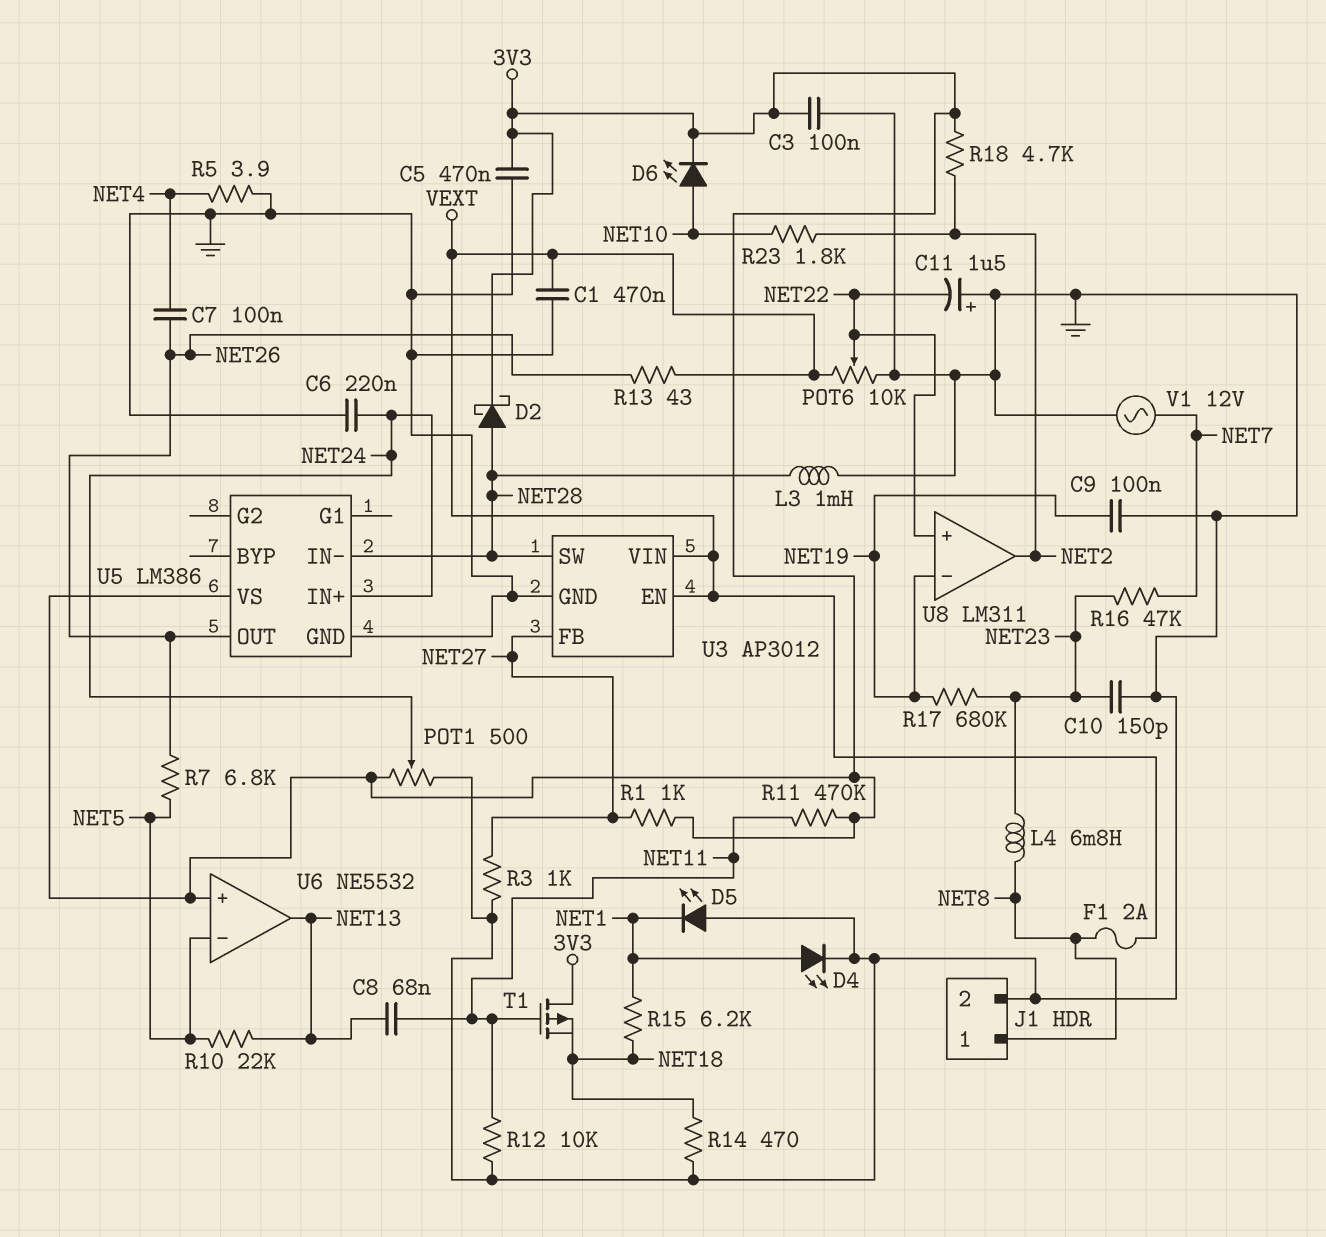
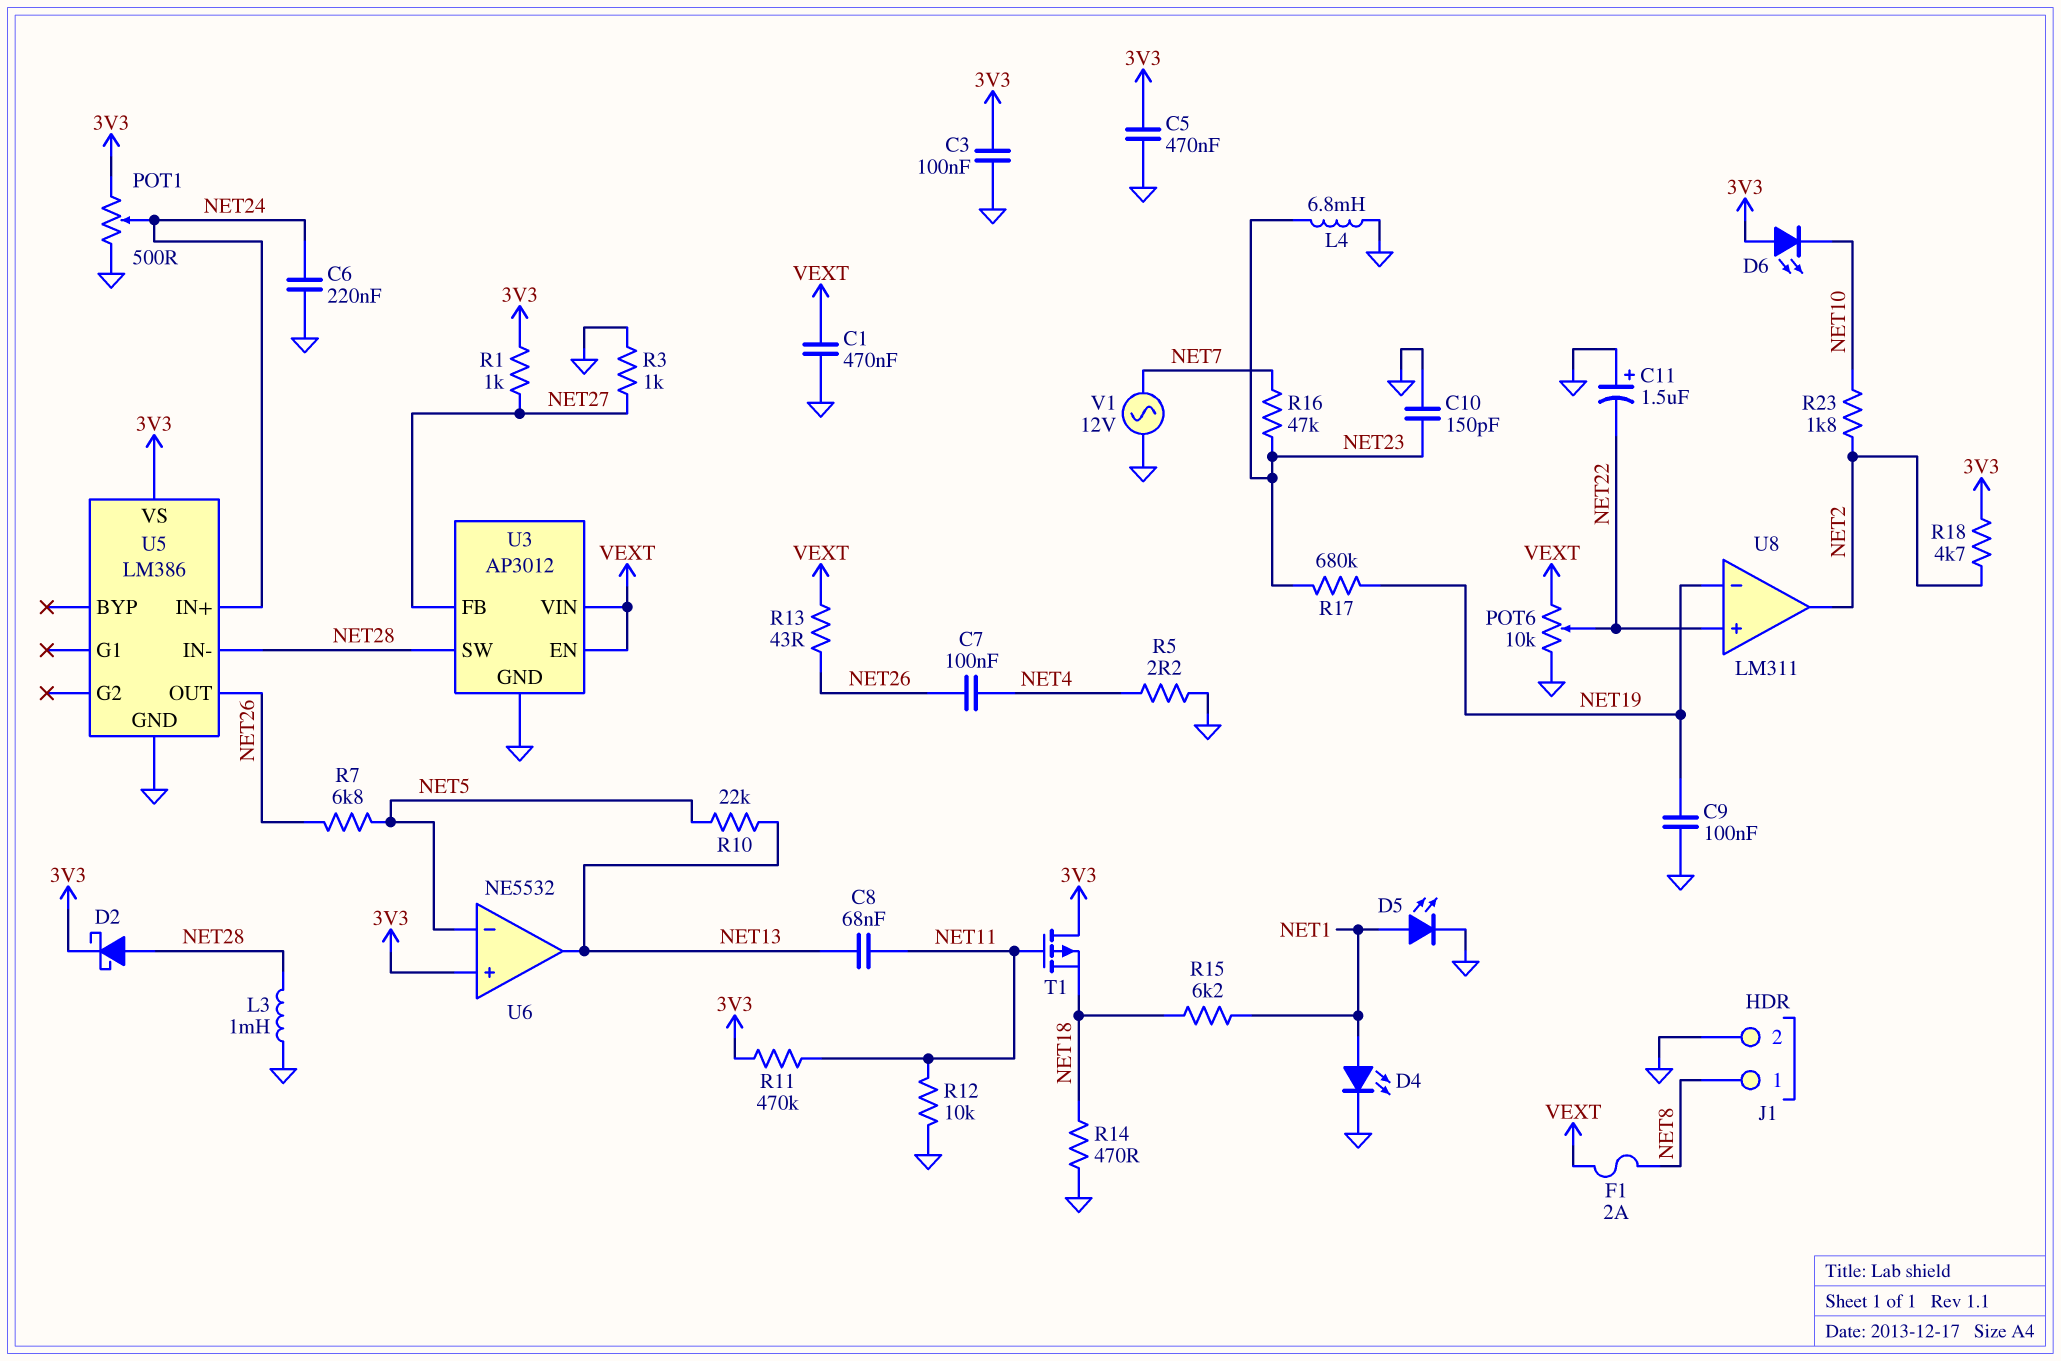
D5: LED (A GND, K NET1) -> LED (A NET1, K GND)
D6: LED (A NET10, K 3V3) -> LED (A 3V3, K NET10)
L4: 6.8mH (NET8, NET23) -> 6.8mH (GND, NET23)
R5: 3.9 (GND, NET4) -> 2.2 (GND, NET4)

